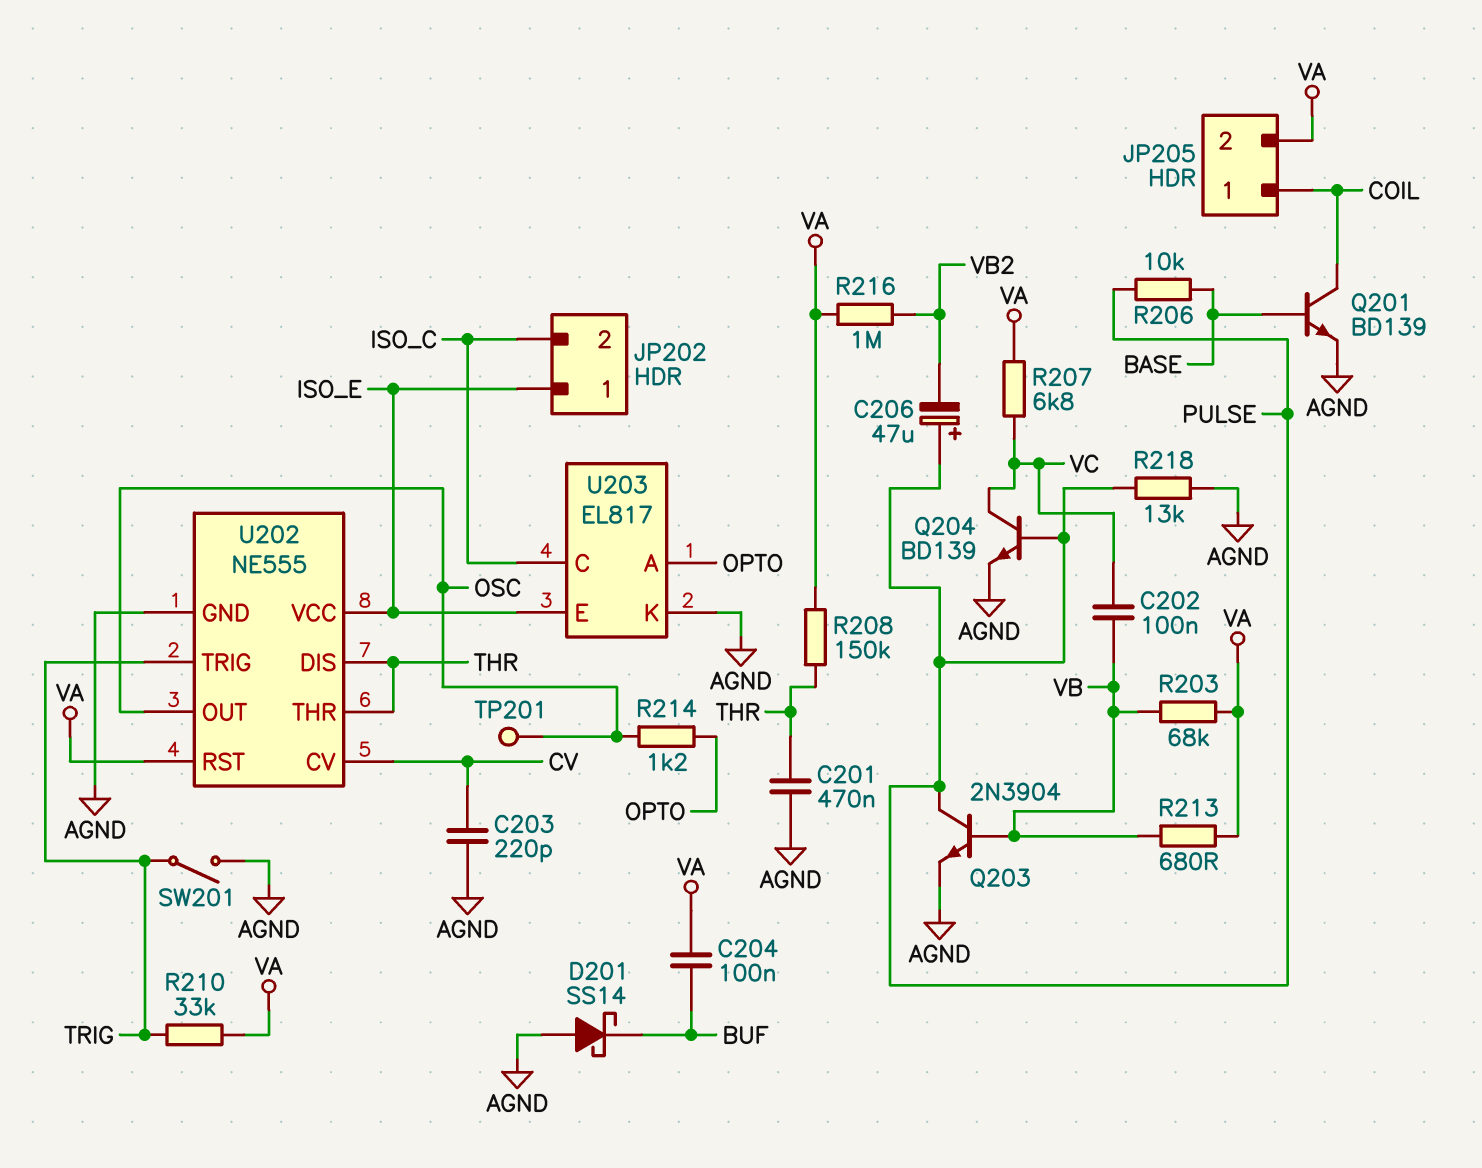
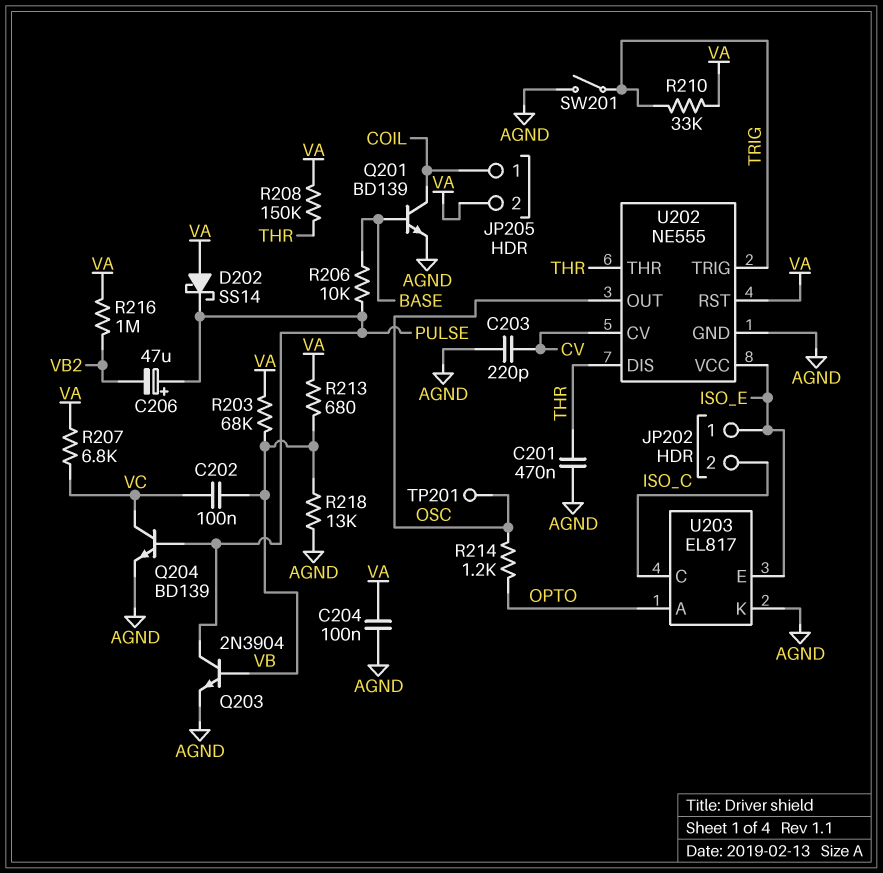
C204: 100nF (BUF, VA) -> 100nF (AGND, VA)
D201: schottky SS14 (A AGND, K BUF) -> none
D202: none -> schottky SS14 (A VA, K PULSE)
R218: 13k (AGND, PULSE) -> 13k (AGND, VB)

